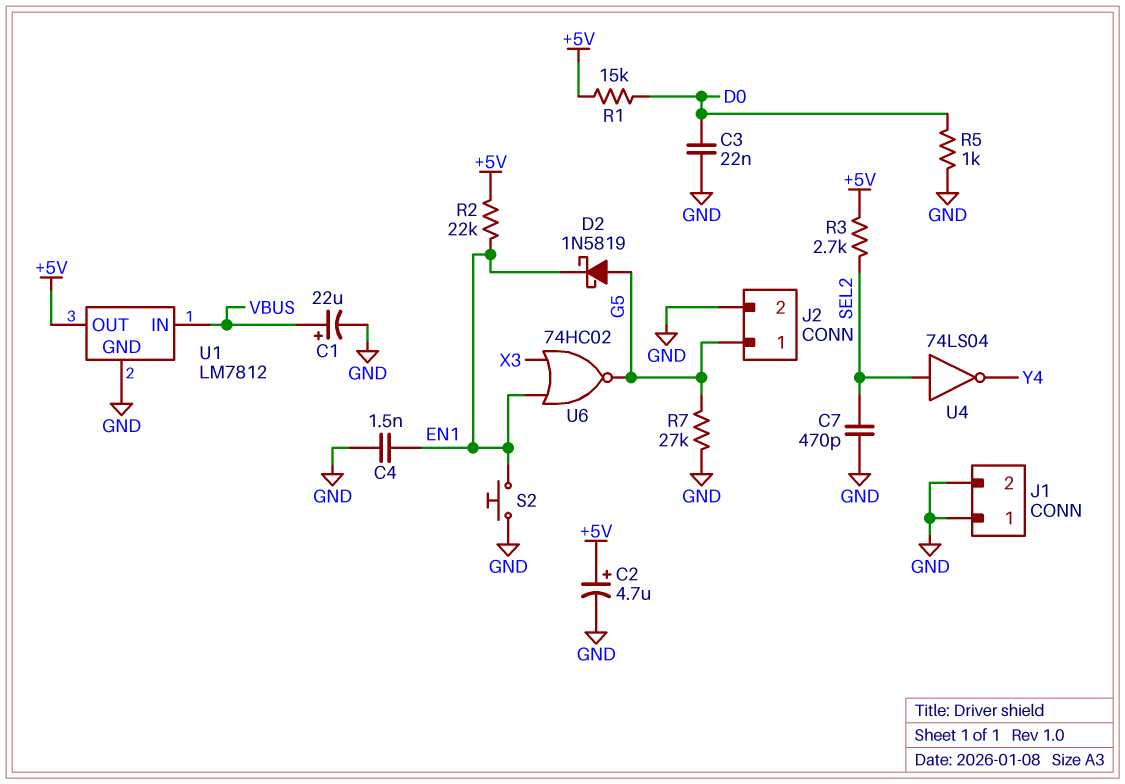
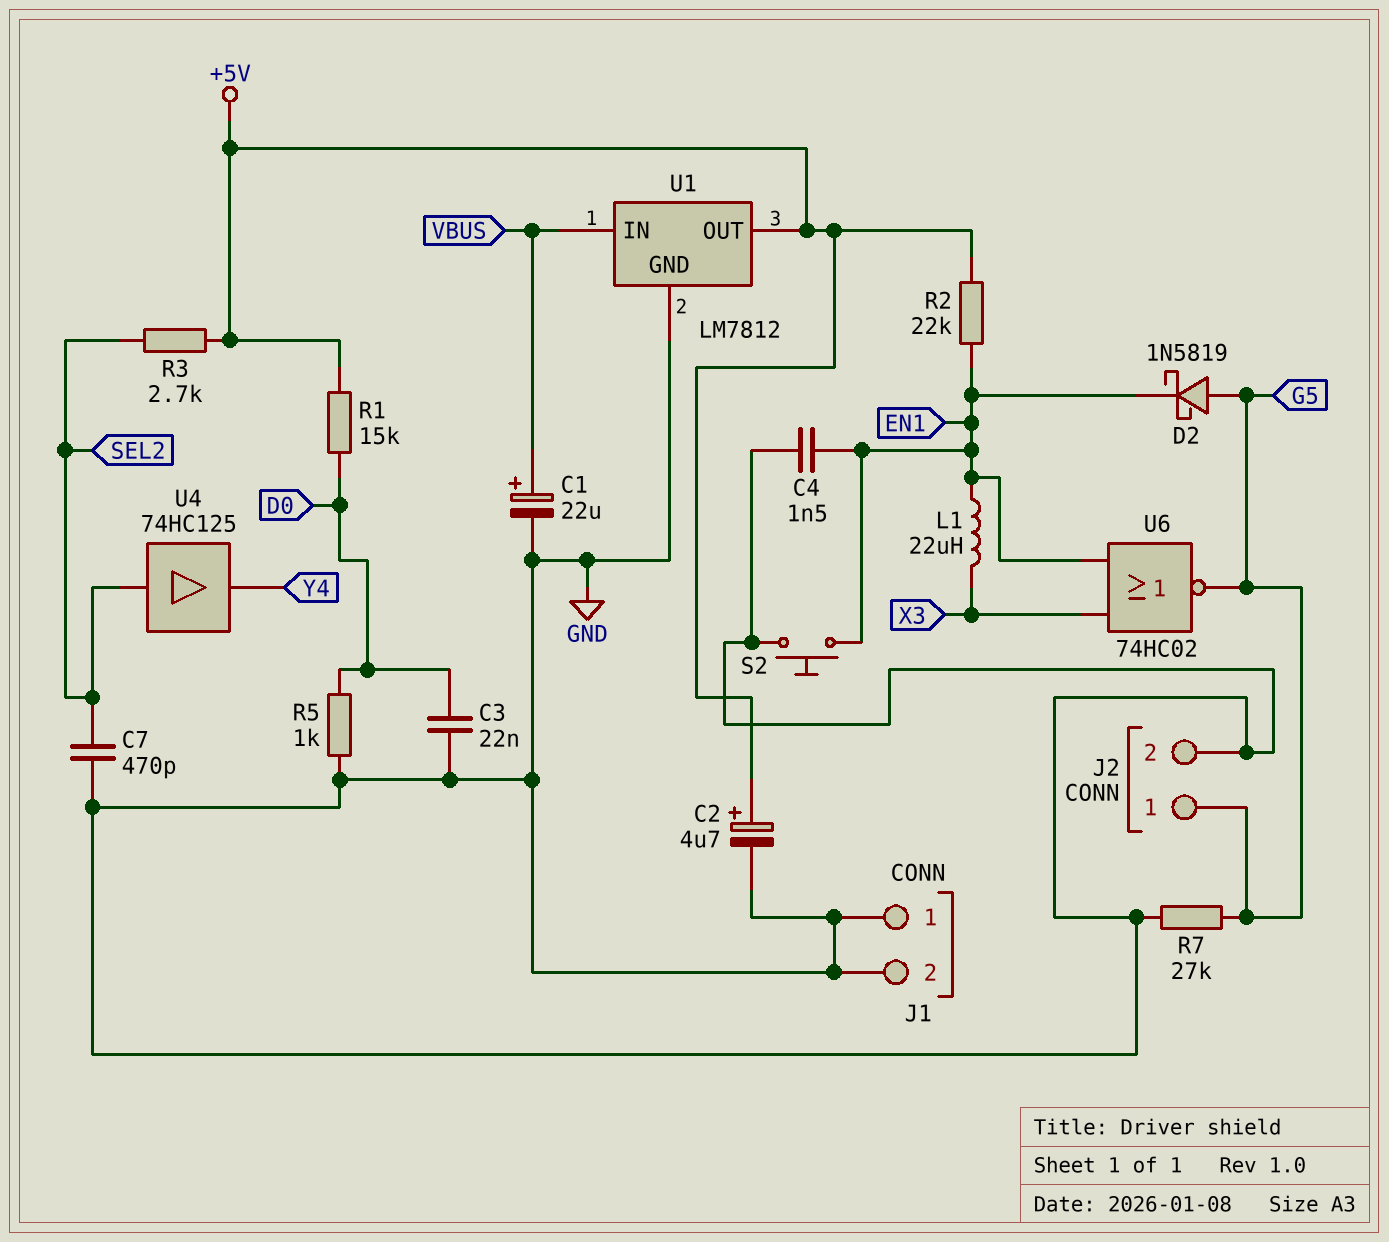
L1: none -> 22uH (EN1, X3)
U4: NOT 74LS04 (in SEL2, out Y4) -> buffer 74HC125 (in SEL2, out Y4)

